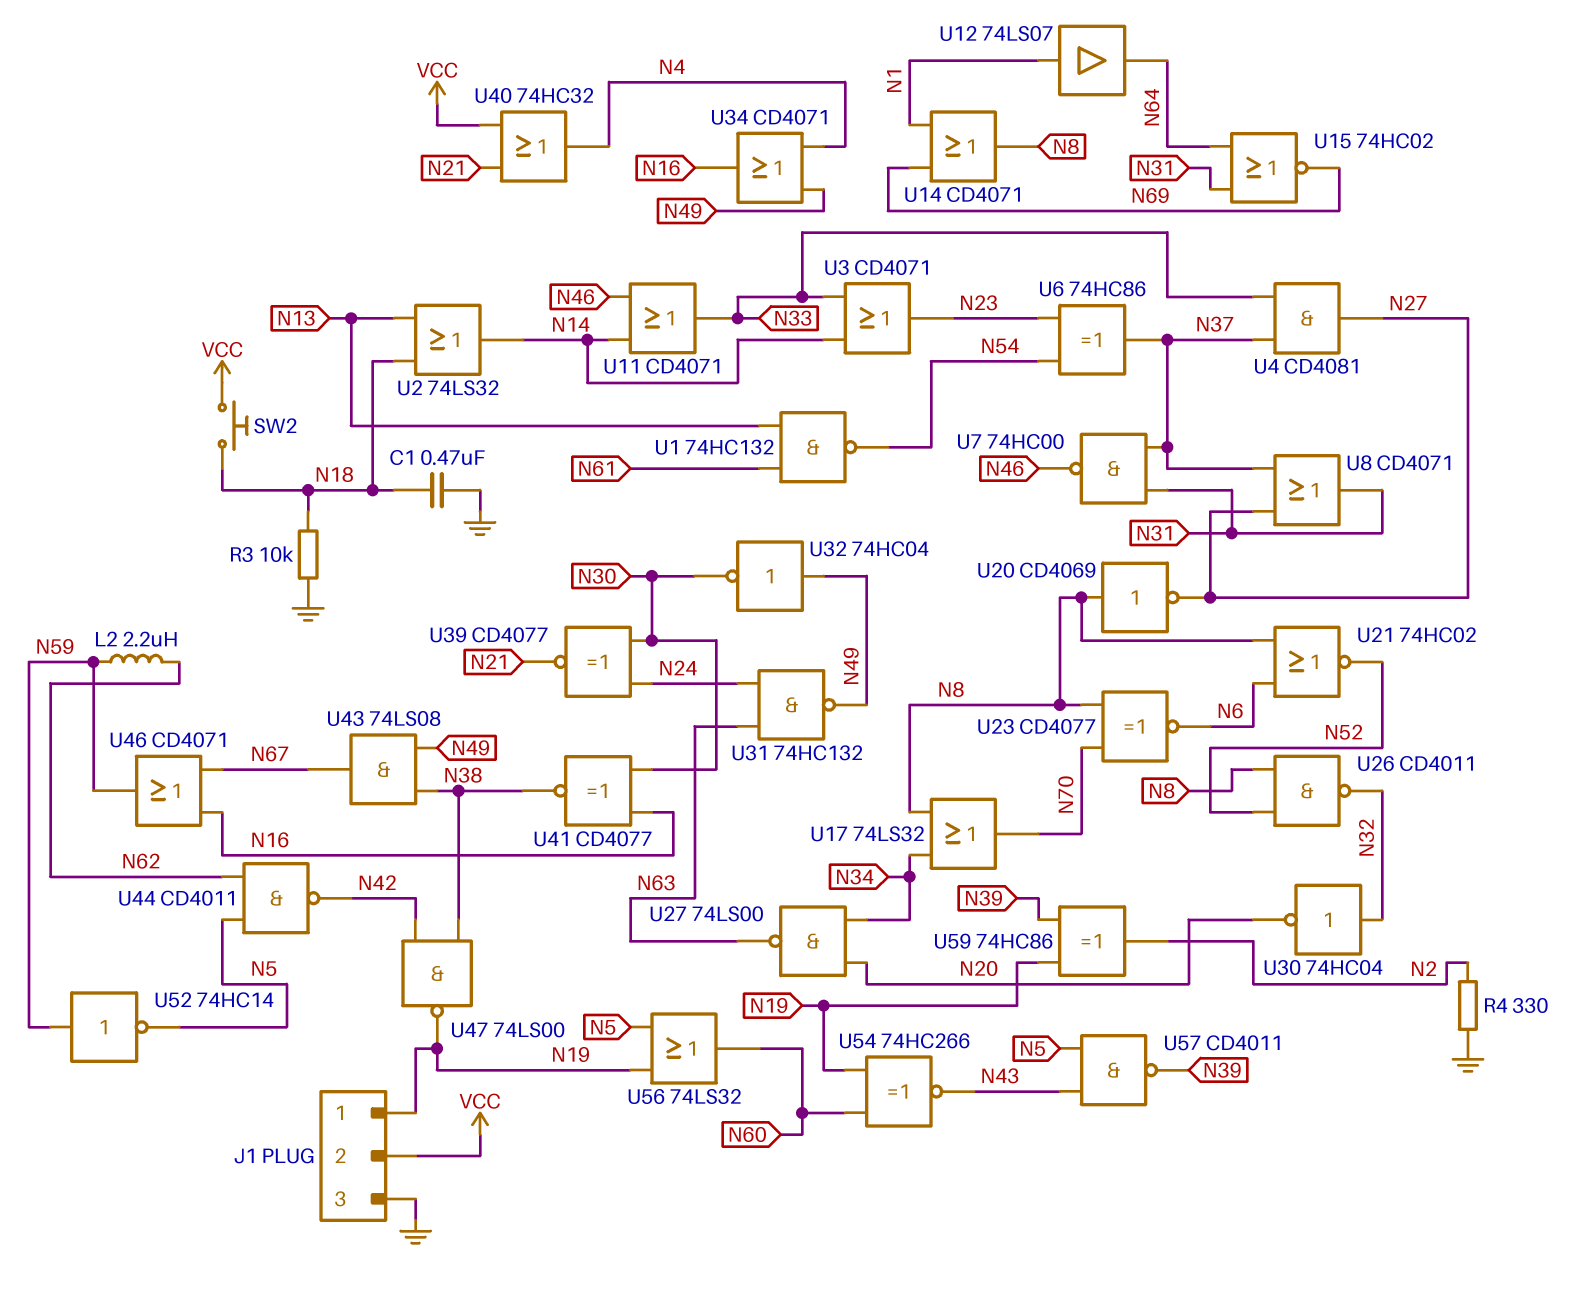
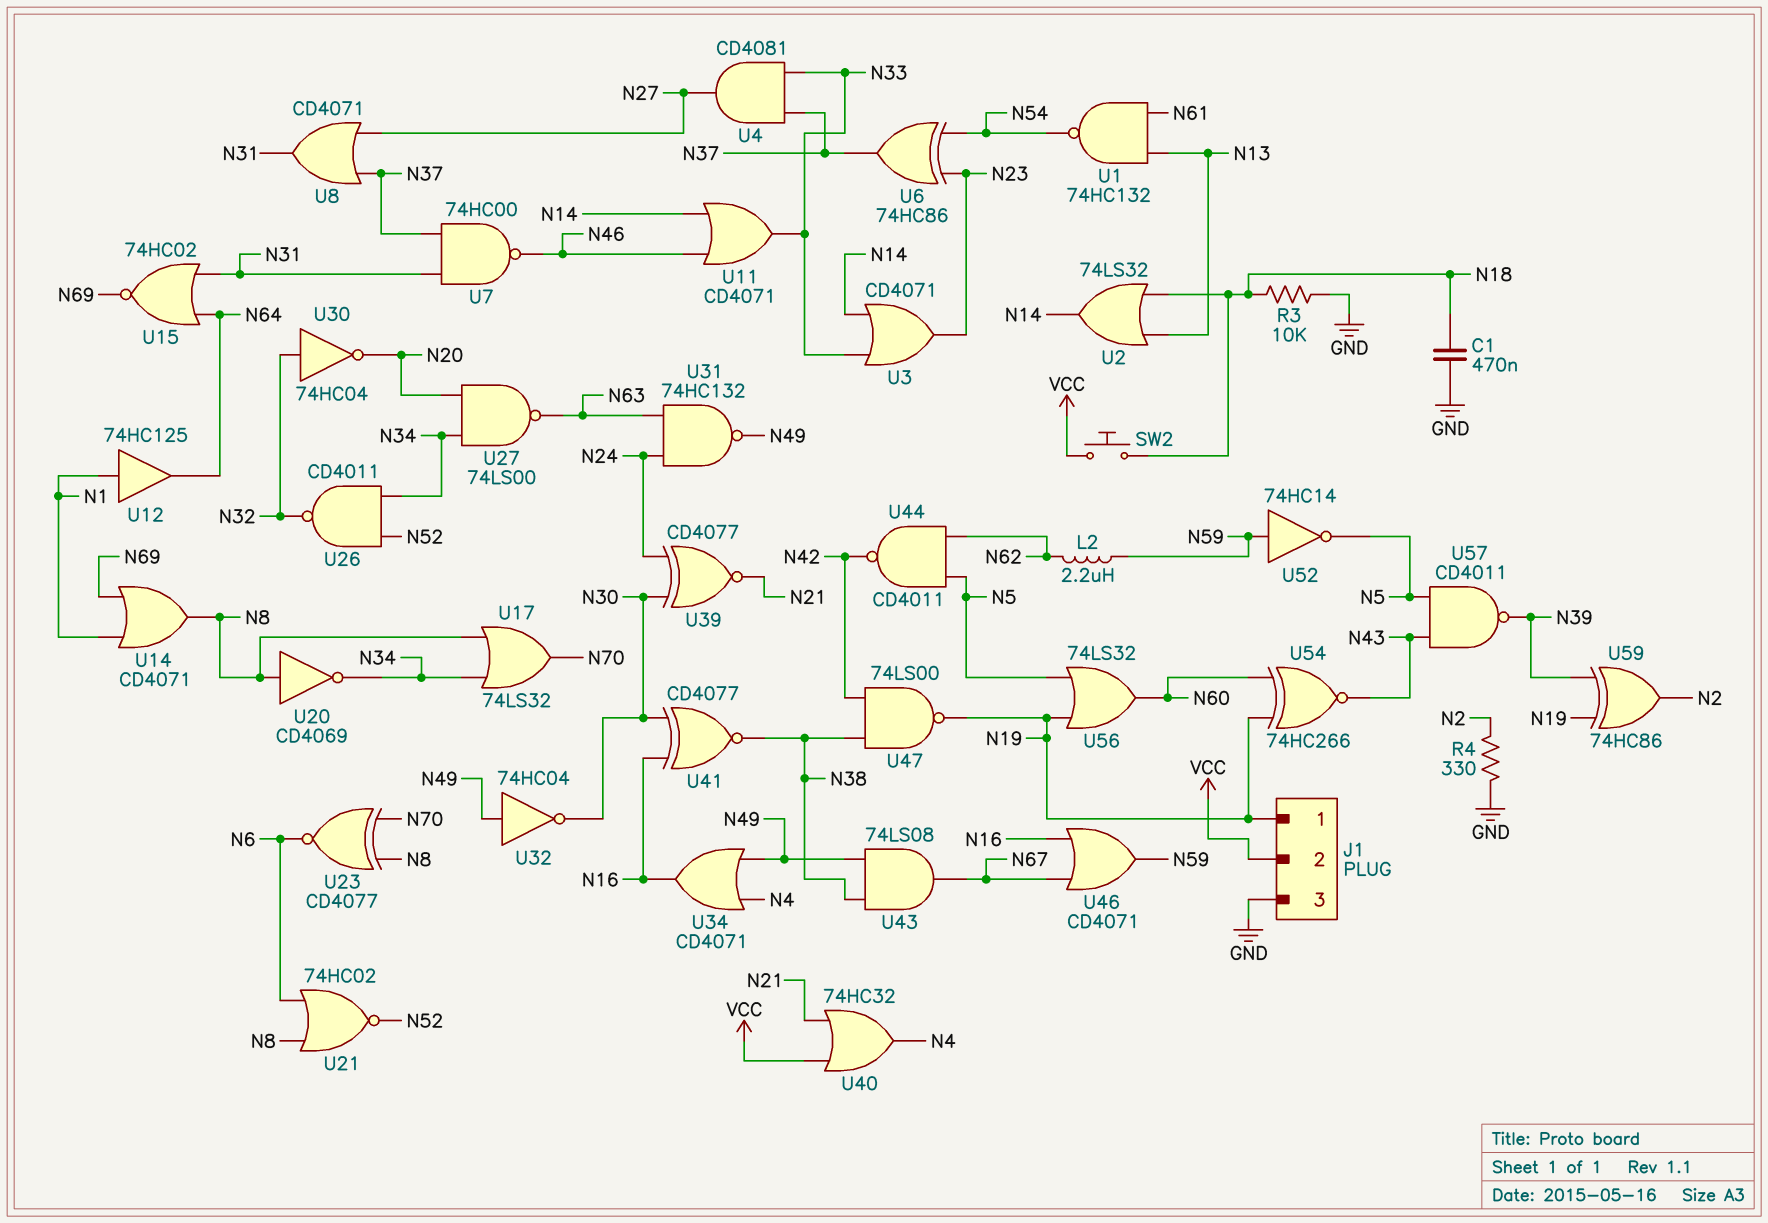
U12: buffer 74LS07 (in N1, out N64) -> buffer 74HC125 (in N1, out N64)
U20: NOT CD4069 (in N8, out N27) -> NOT CD4069 (in N8, out N34)
U26: NAND CD4011 (in N8, in N52, out N32) -> NAND CD4011 (in N34, in N52, out N32)

